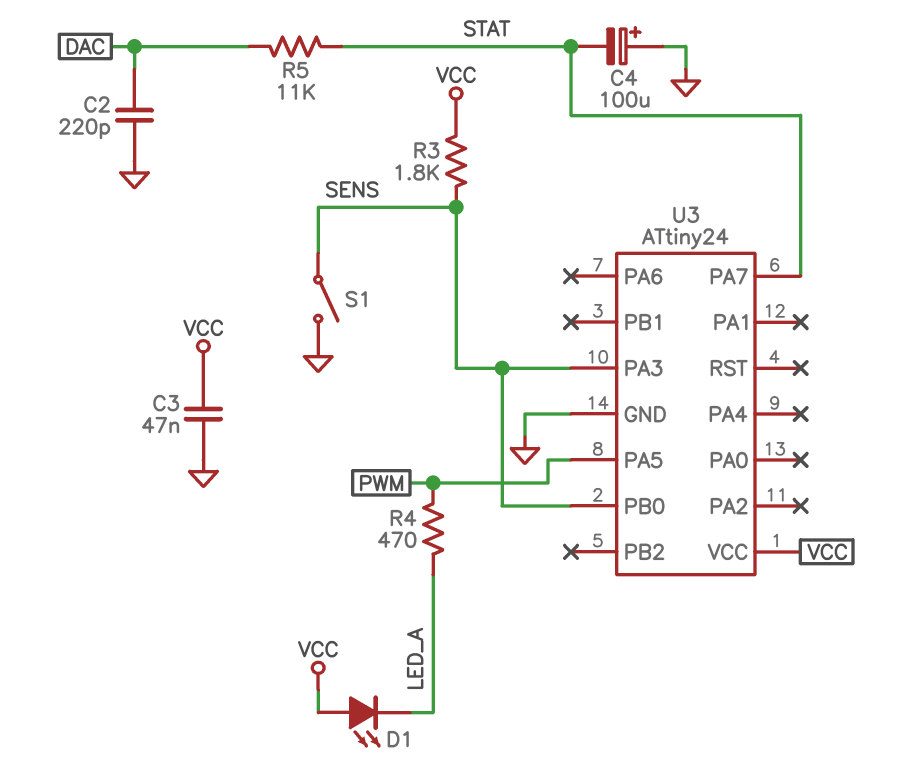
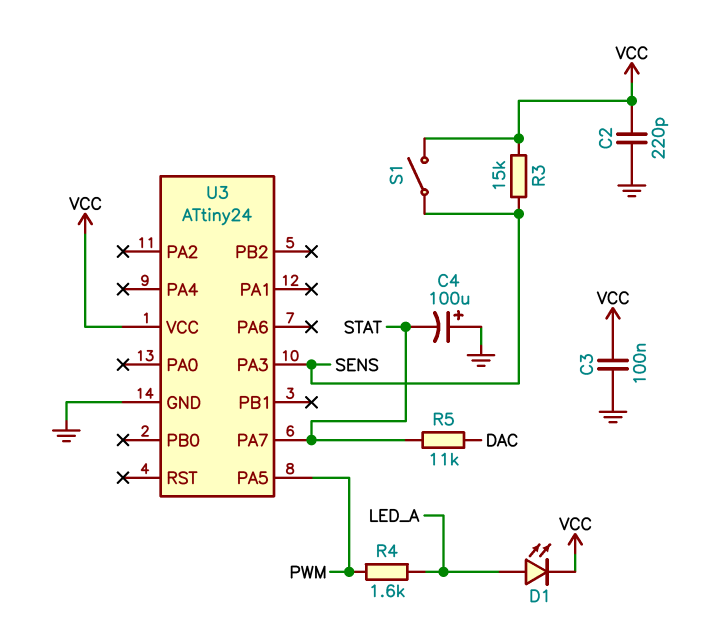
C2: 220pF (DAC, GND) -> 220pF (GND, VCC)
C3: 47nF (GND, VCC) -> 100nF (GND, VCC)
D1: LED (A VCC, K LED_A) -> LED (A LED_A, K VCC)
R3: 1.8k (SENS, VCC) -> 15k (SENS, VCC)
R4: 470 (LED_A, PWM) -> 1.6k (LED_A, PWM)
S1: switch (GND, SENS) -> switch (SENS, VCC)
U3 pin PB0: SENS -> none

